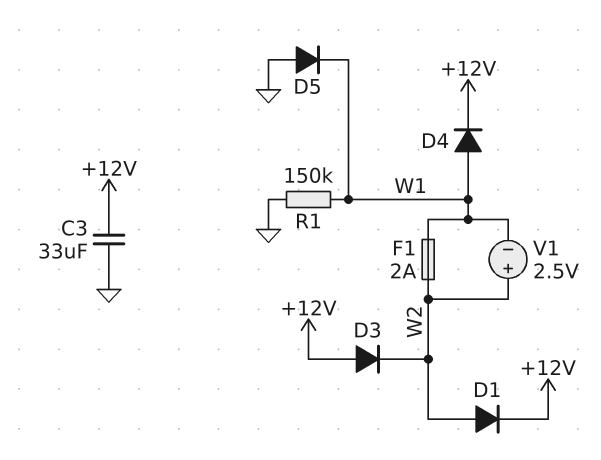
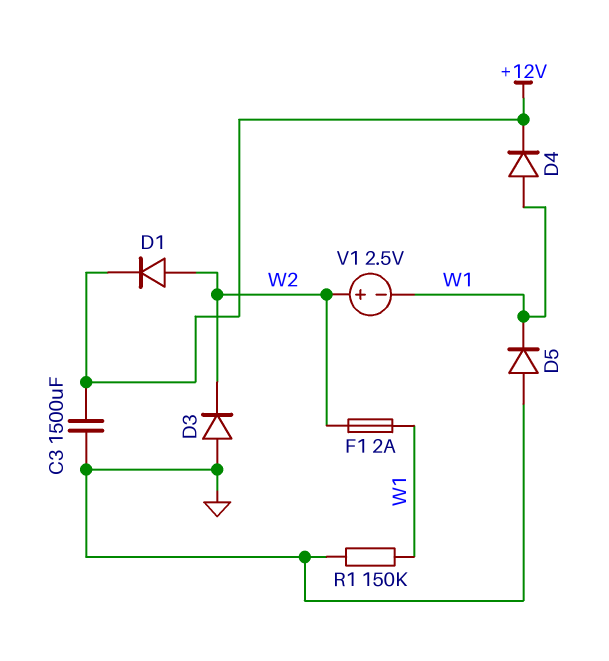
C3: 33uF (+12V, GND) -> 1500uF (+12V, GND)
D3: diode (A +12V, K W2) -> diode (A GND, K W2)

